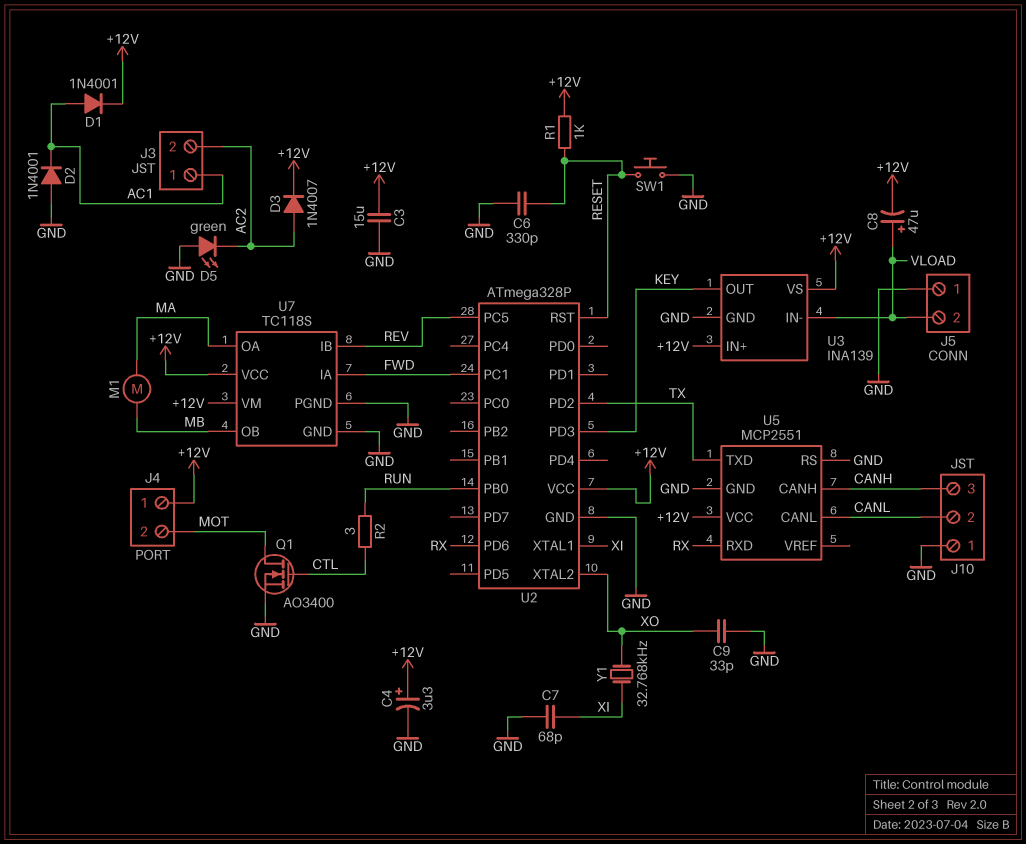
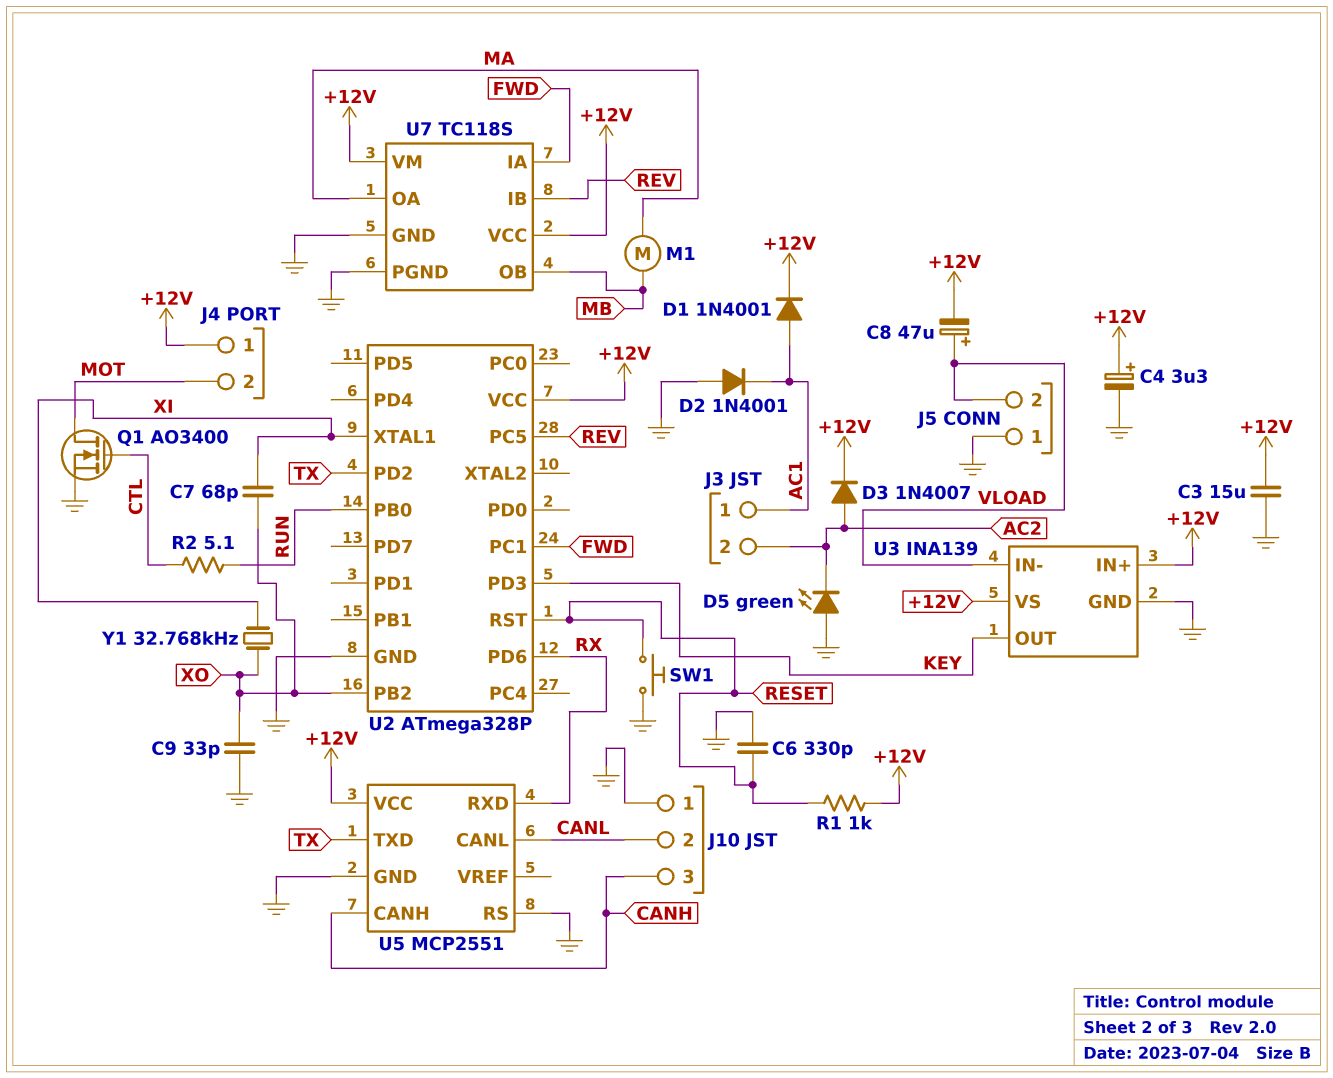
C7: 68pF (GND, XI) -> 68pF (XI, XO)
R2: 3 (CTL, RUN) -> 5.1 (CTL, RUN)
U2 pin PB2: none -> XO
U2 pin XTAL2: XO -> none

